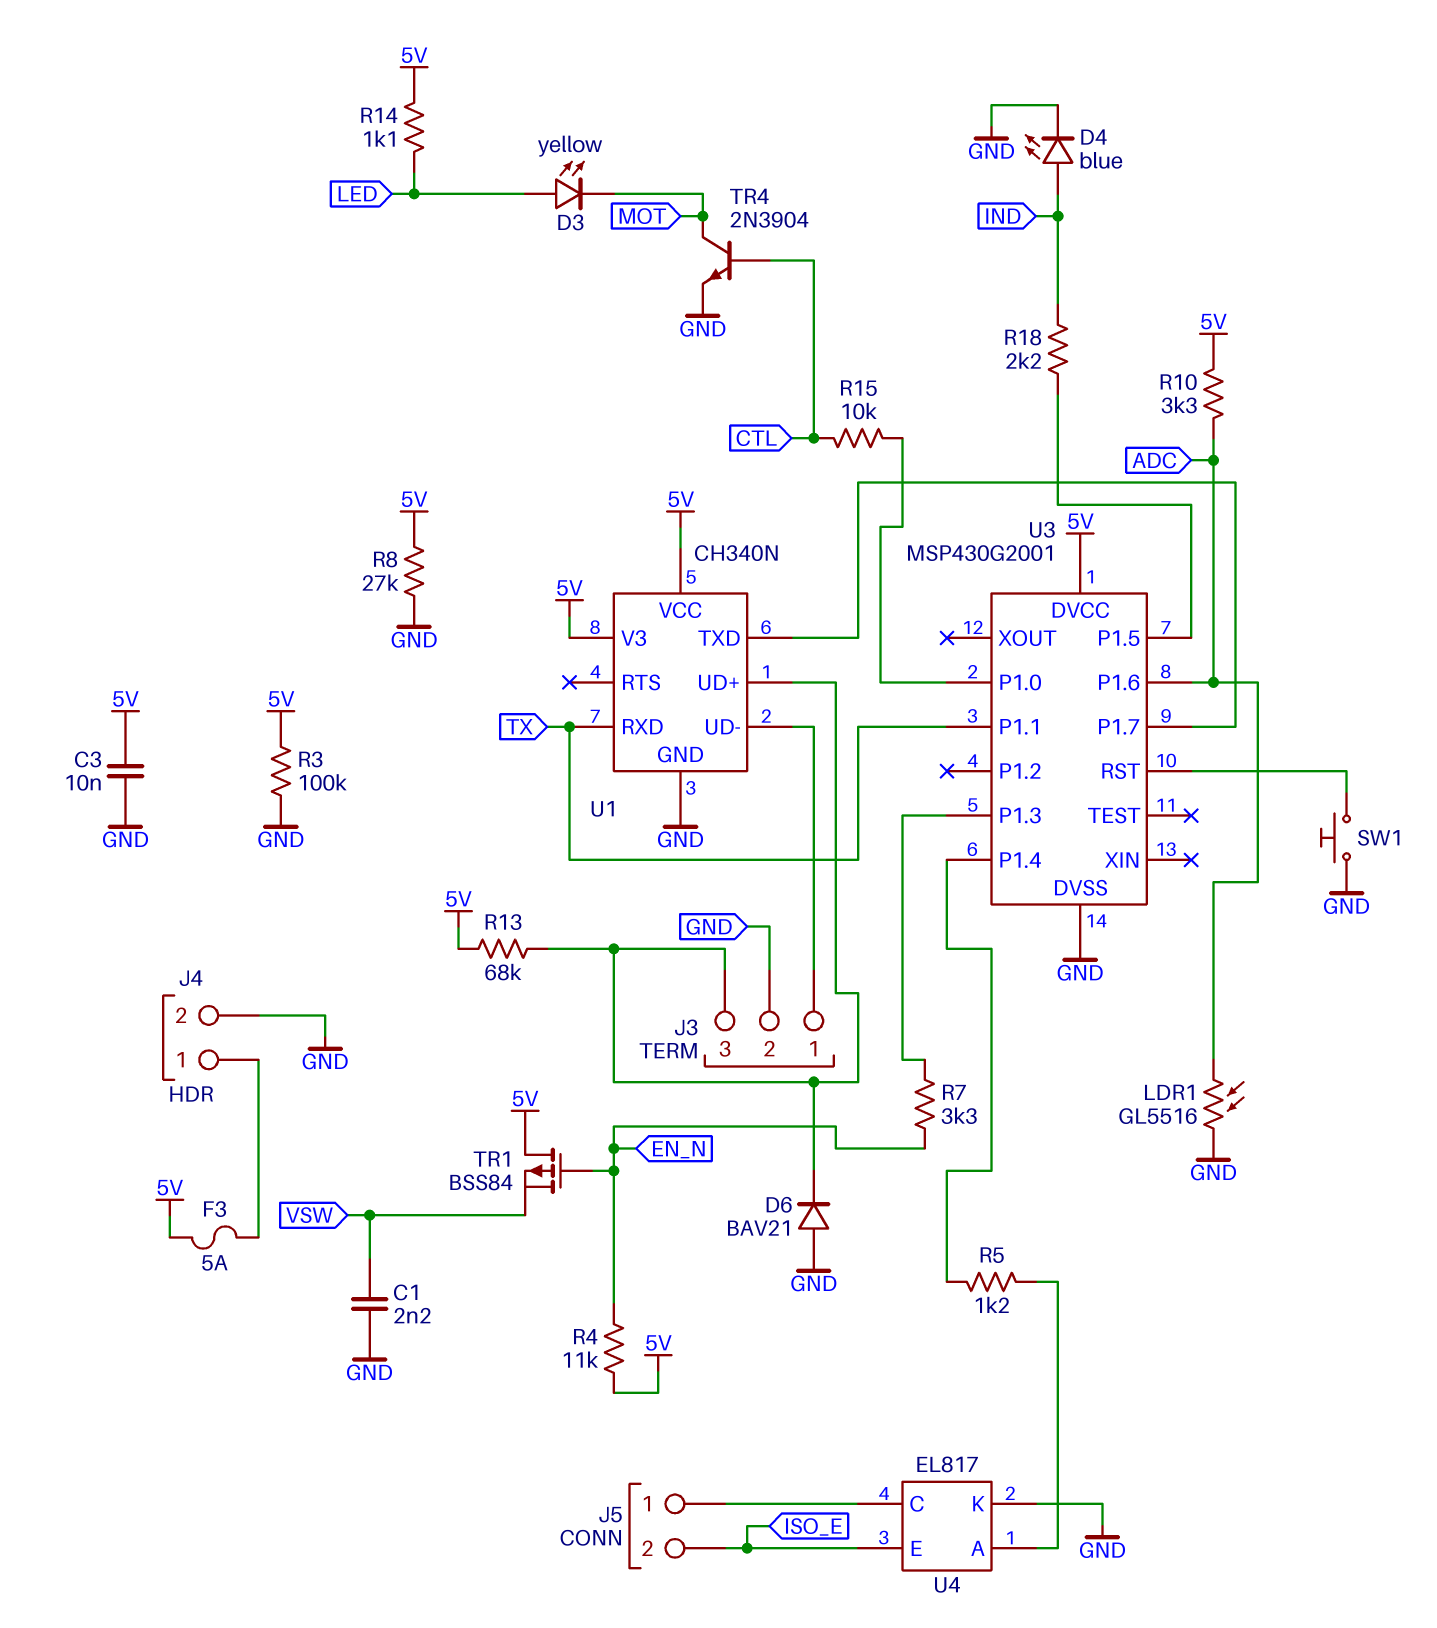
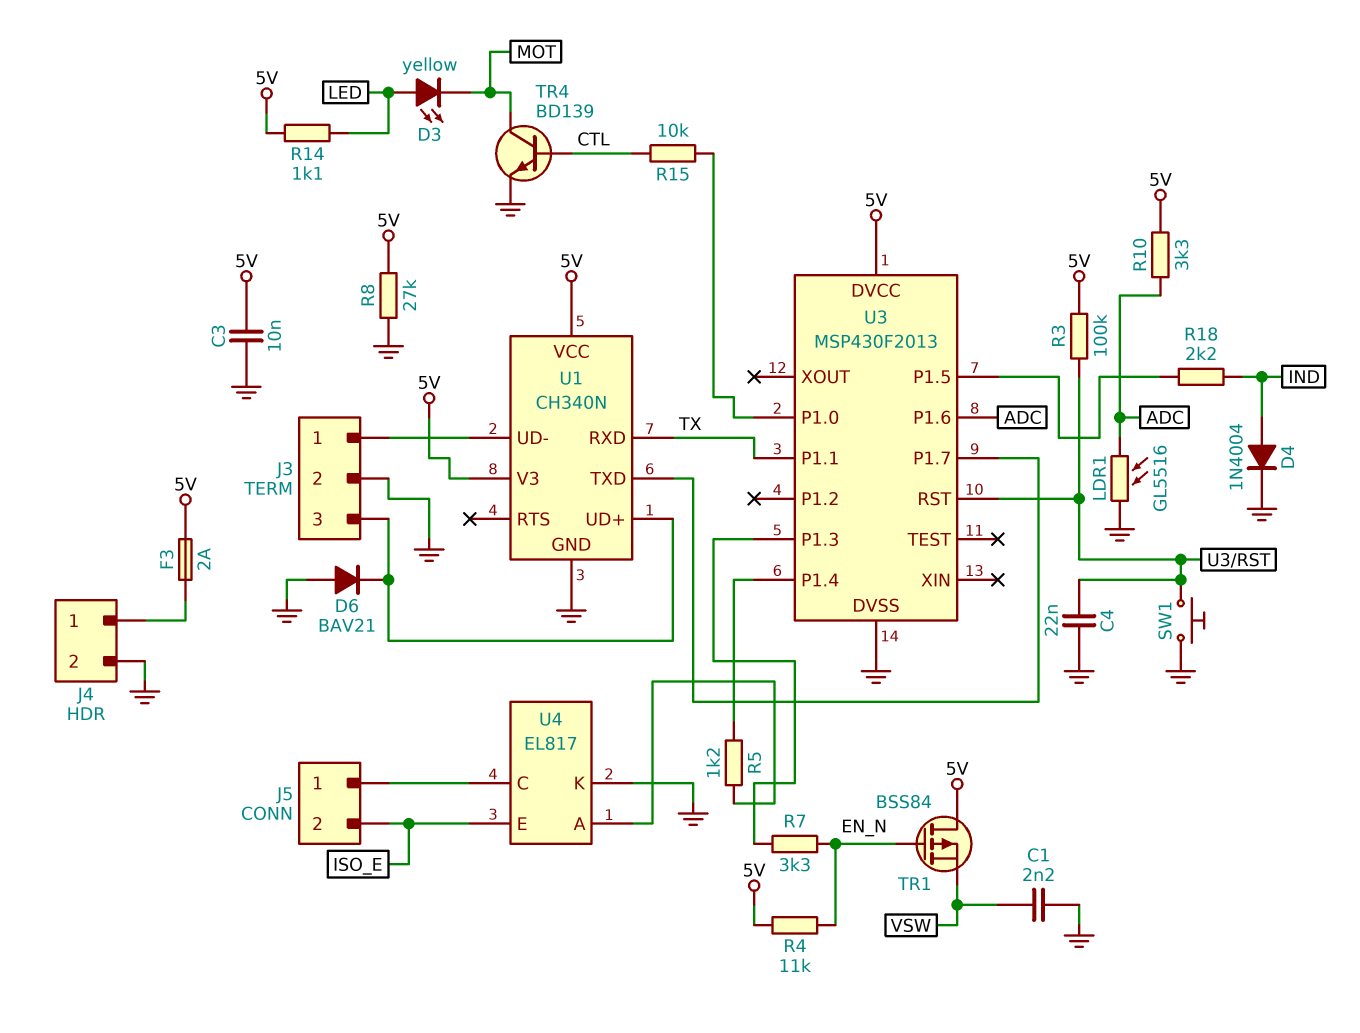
C4: none -> 22nF (GND, U3/RST)
D4: LED blue (A IND, K GND) -> diode 1N4004 (A IND, K GND)
F3: 5A (5V, J4/1) -> 2A (5V, J4/1)
R3: 100k (5V, GND) -> 100k (5V, U3/RST)
R13: 68k (5V, J3/3) -> none
TR4: NPN 2N3904 (B CTL, C MOT, E GND) -> NPN BD139 (B CTL, C MOT, E GND)
U3: MSP430G2001 -> MSP430F2013

